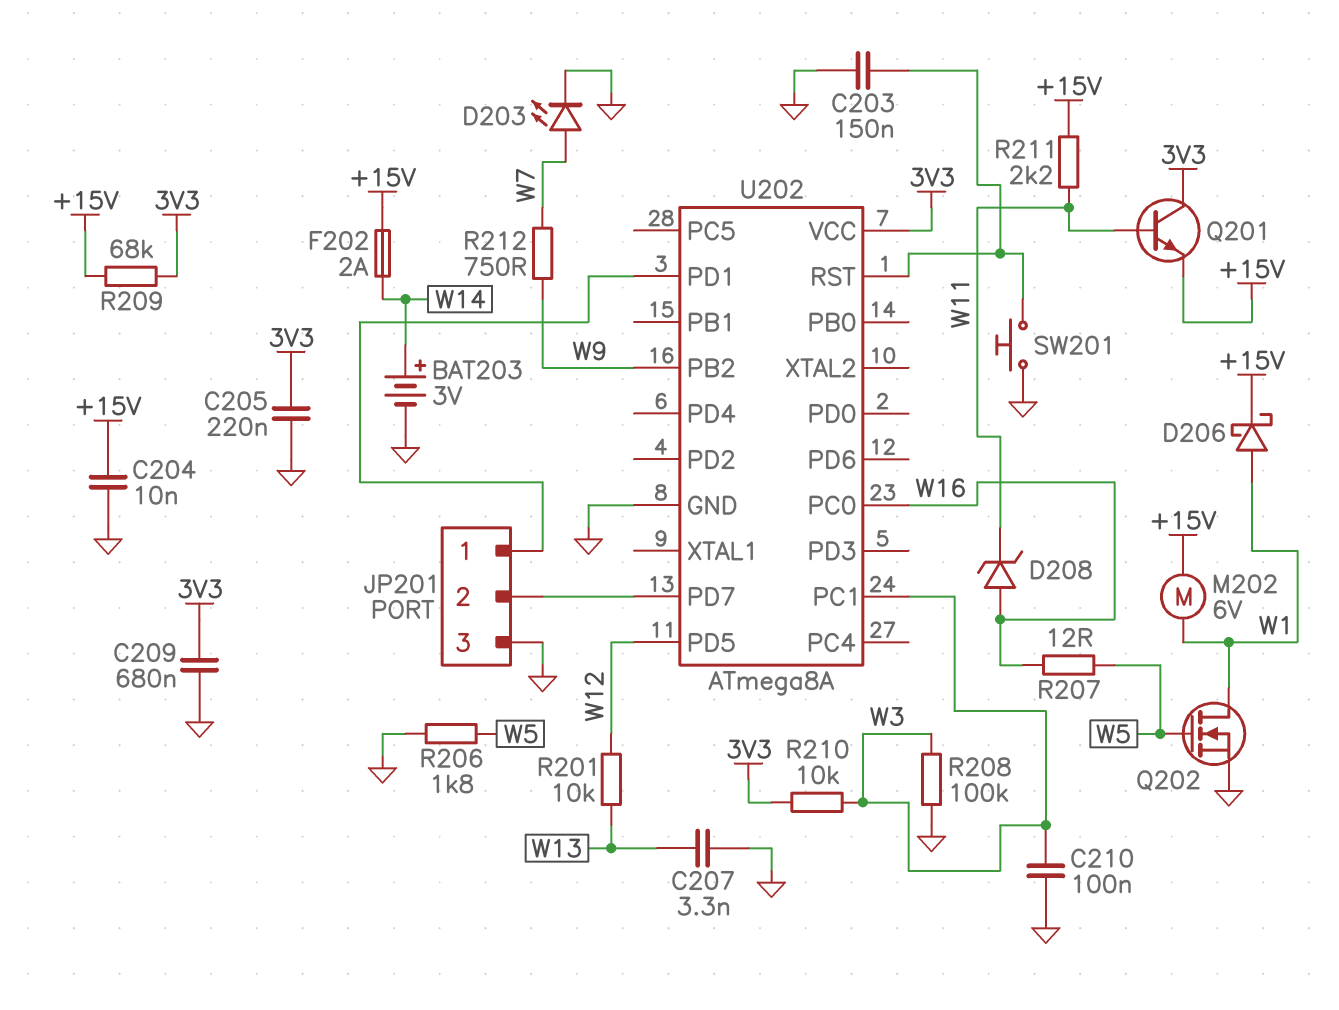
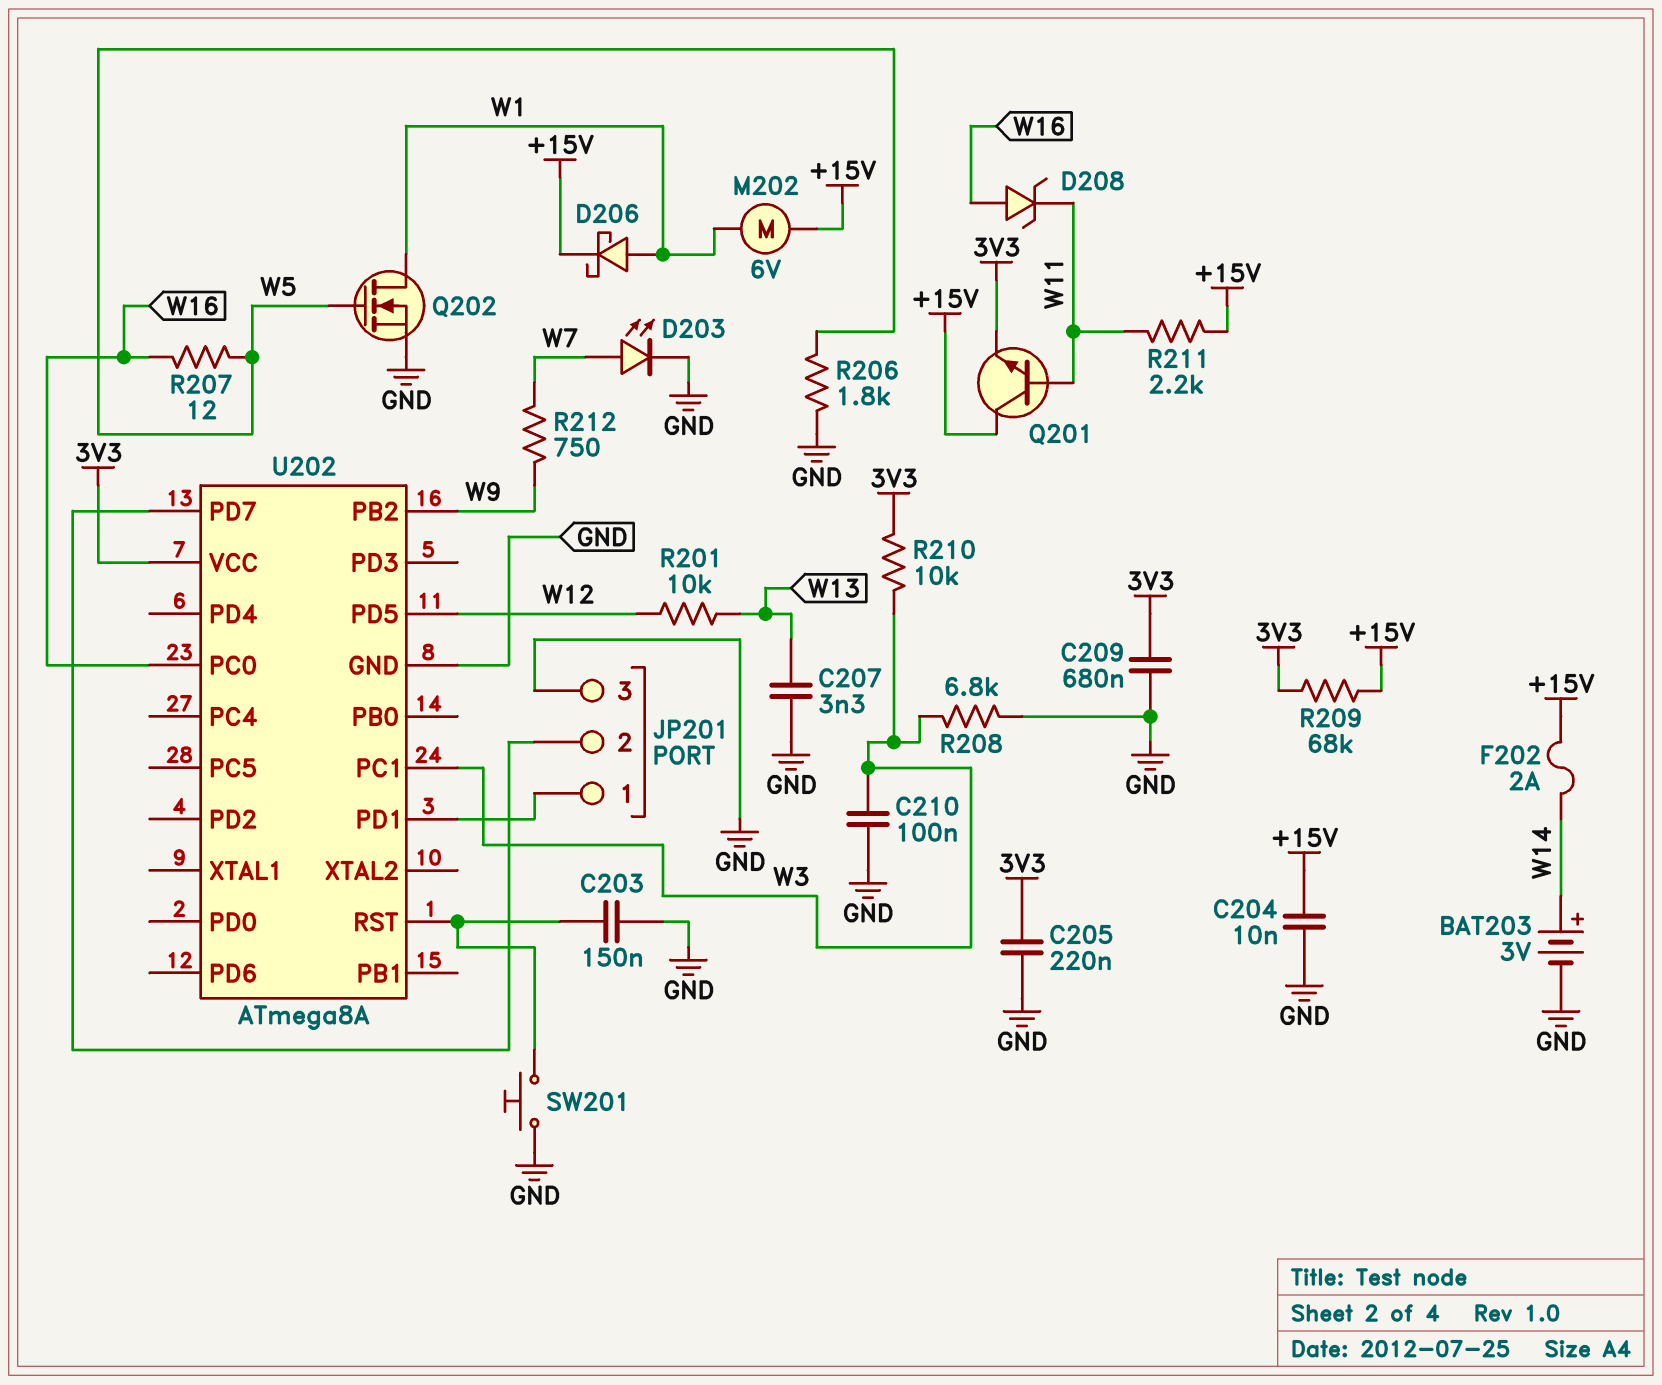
Q201: NPN (B W11, C 3V3, E +15V) -> NPN (B W11, C +15V, E 3V3)
R208: 100k (GND, W3) -> 6.8k (GND, W3)

